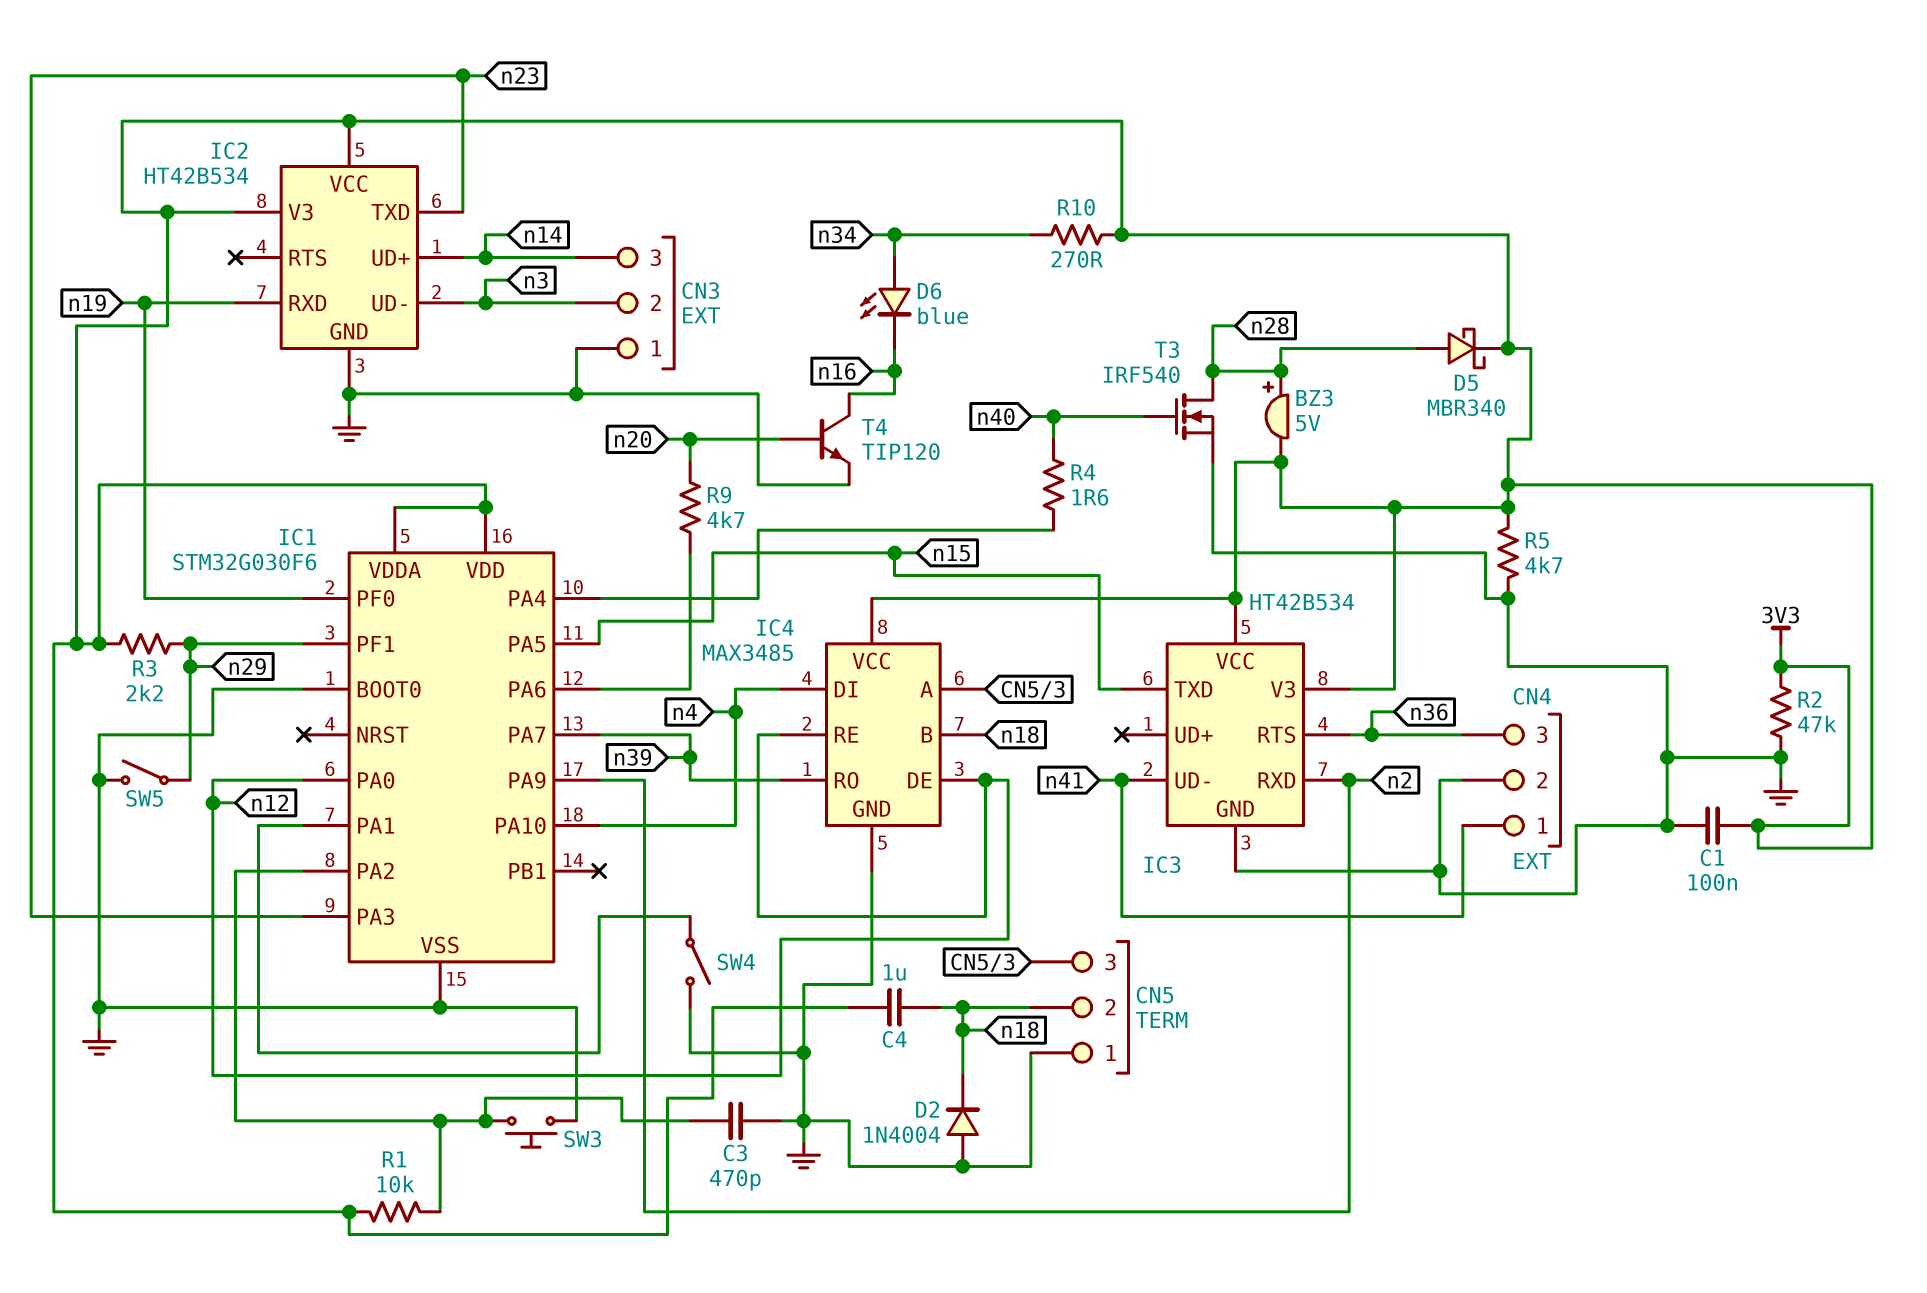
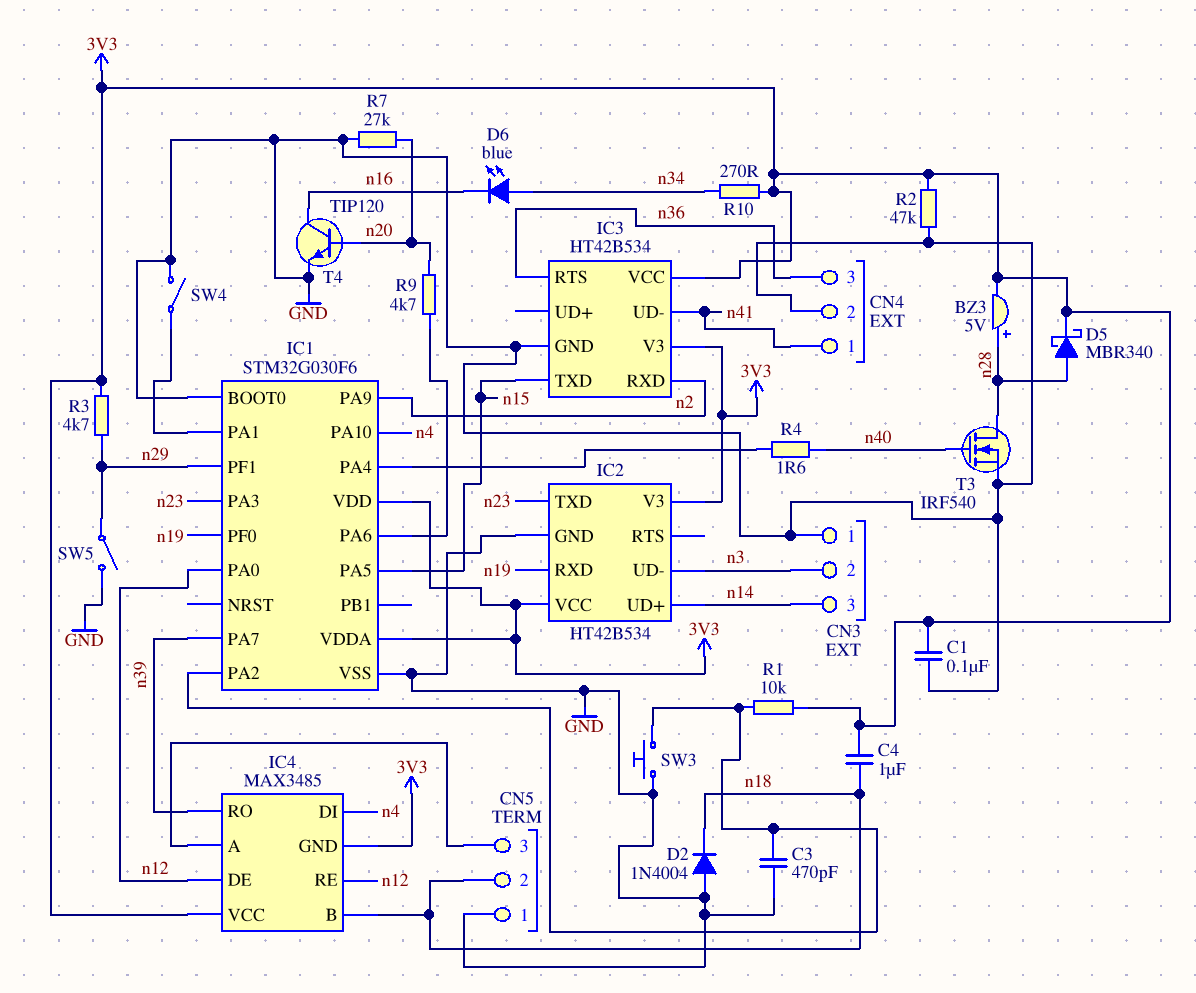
IC4 pin GND: GND -> 3V3
R3: 2.2k (3V3, n29) -> 4.7k (3V3, n29)
R5: 4.7k (3V3, GND) -> none
R7: none -> 27k (GND, n20)

